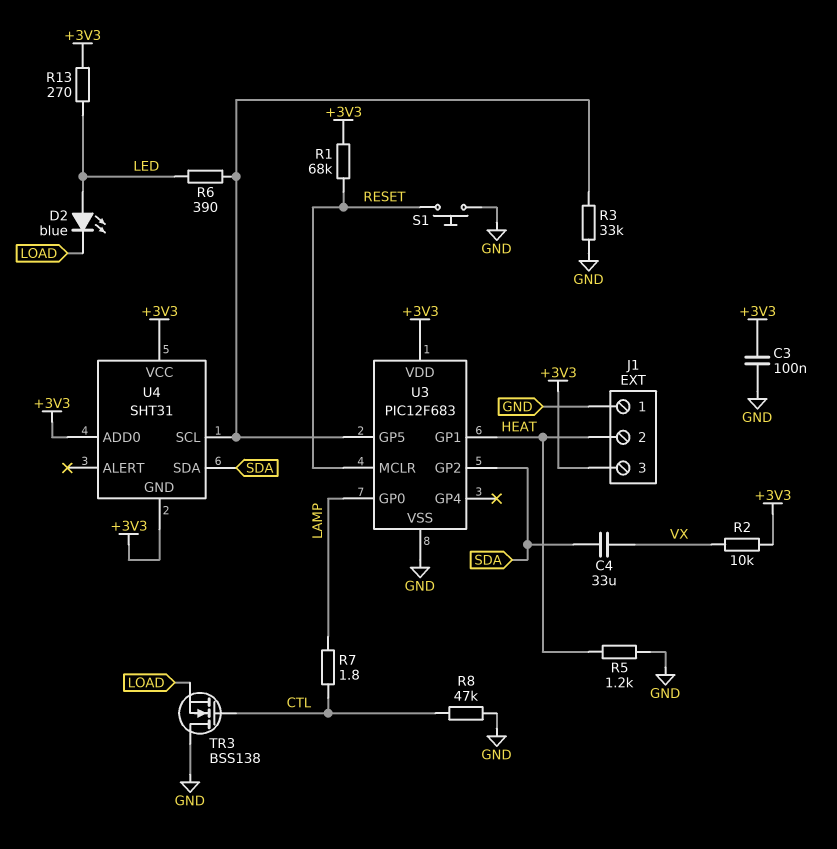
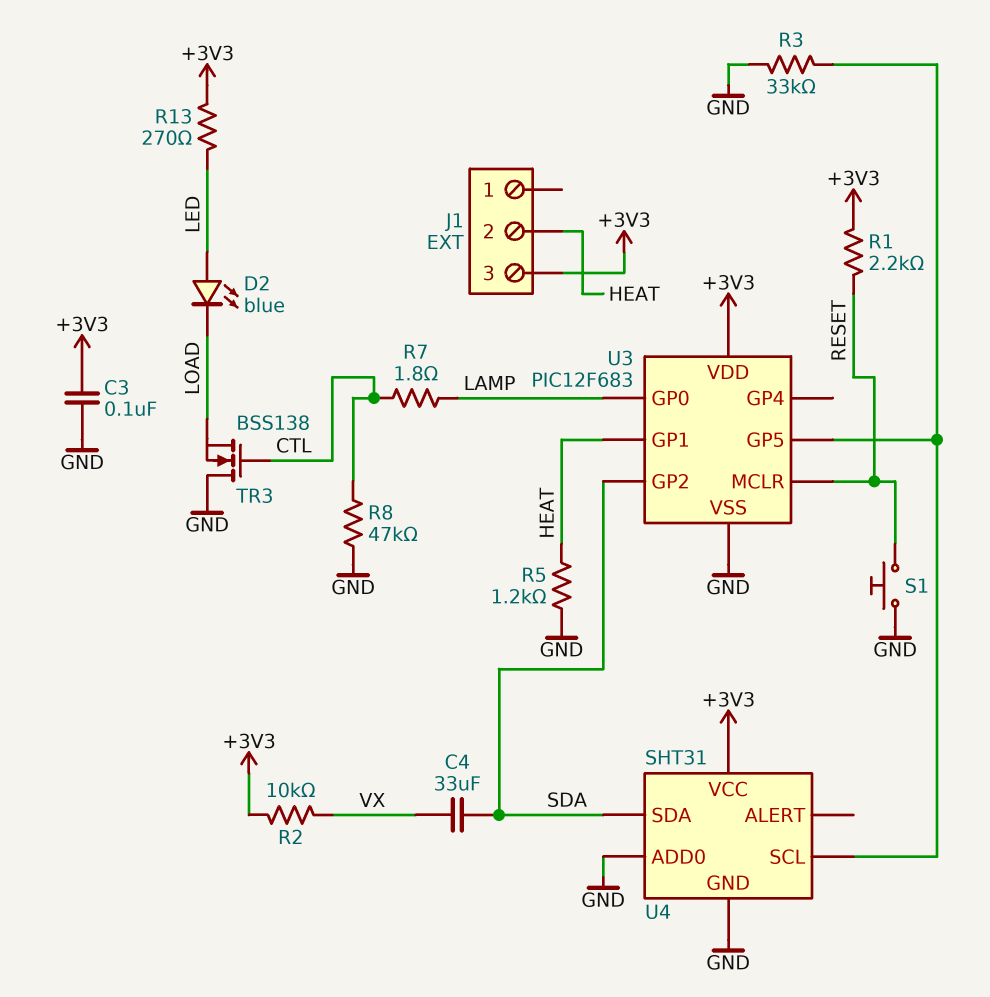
J1 pin 1: GND -> none
R1: 68k (+3V3, RESET) -> 2.2k (+3V3, RESET)
R6: 390 (LED, U3/GP5) -> none
U4 pin ADD0: +3V3 -> GND
U4 pin GND: +3V3 -> GND

